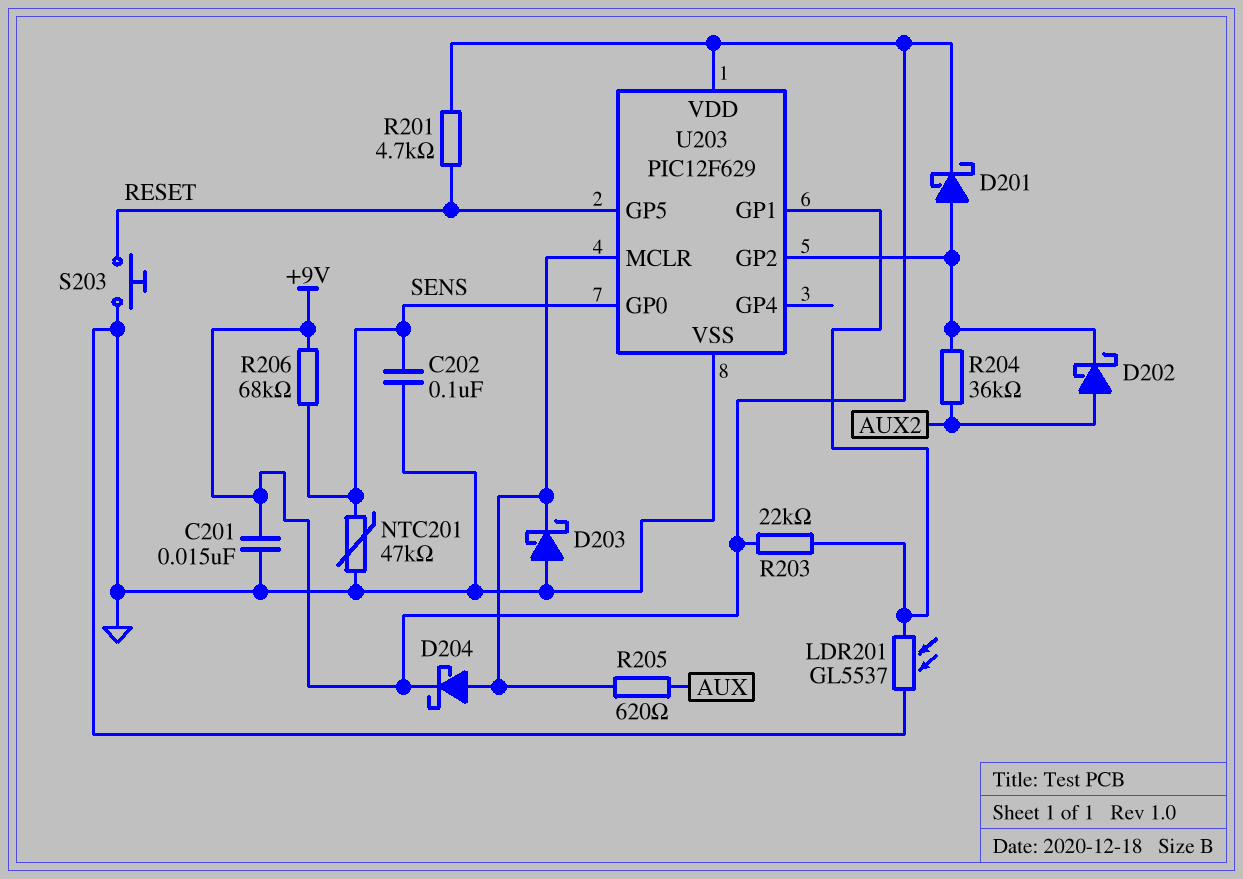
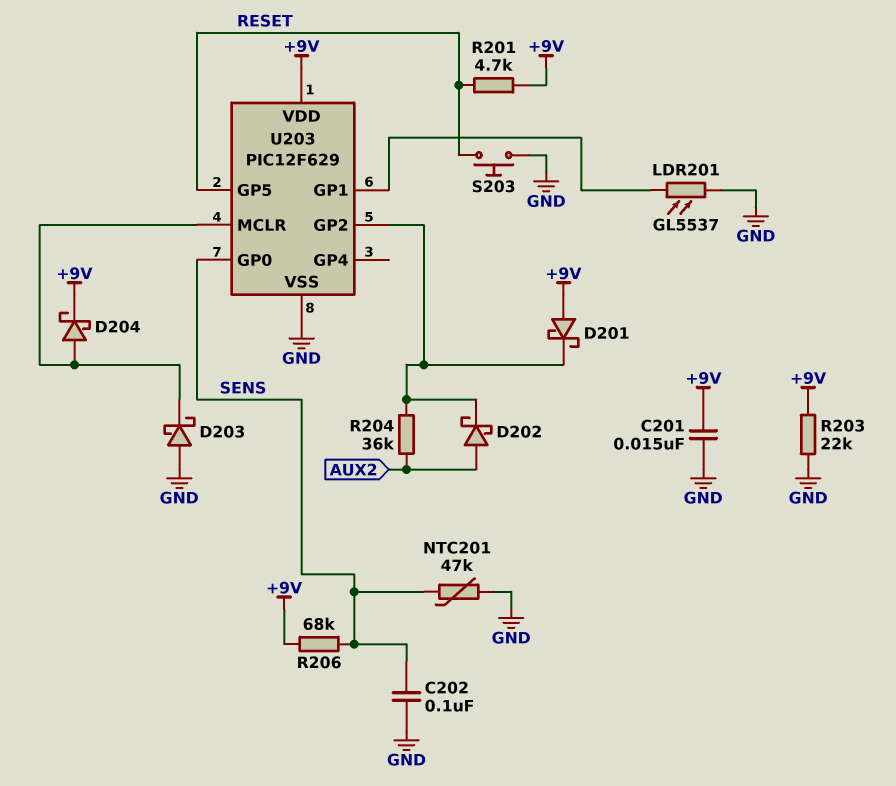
D201: schottky (A U203/GP2, K +9V) -> schottky (A +9V, K U203/GP2)
R203: 22k (+9V, U203/GP1) -> 22k (+9V, GND)
R205: 620 (AUX, U203/MCLR) -> none

